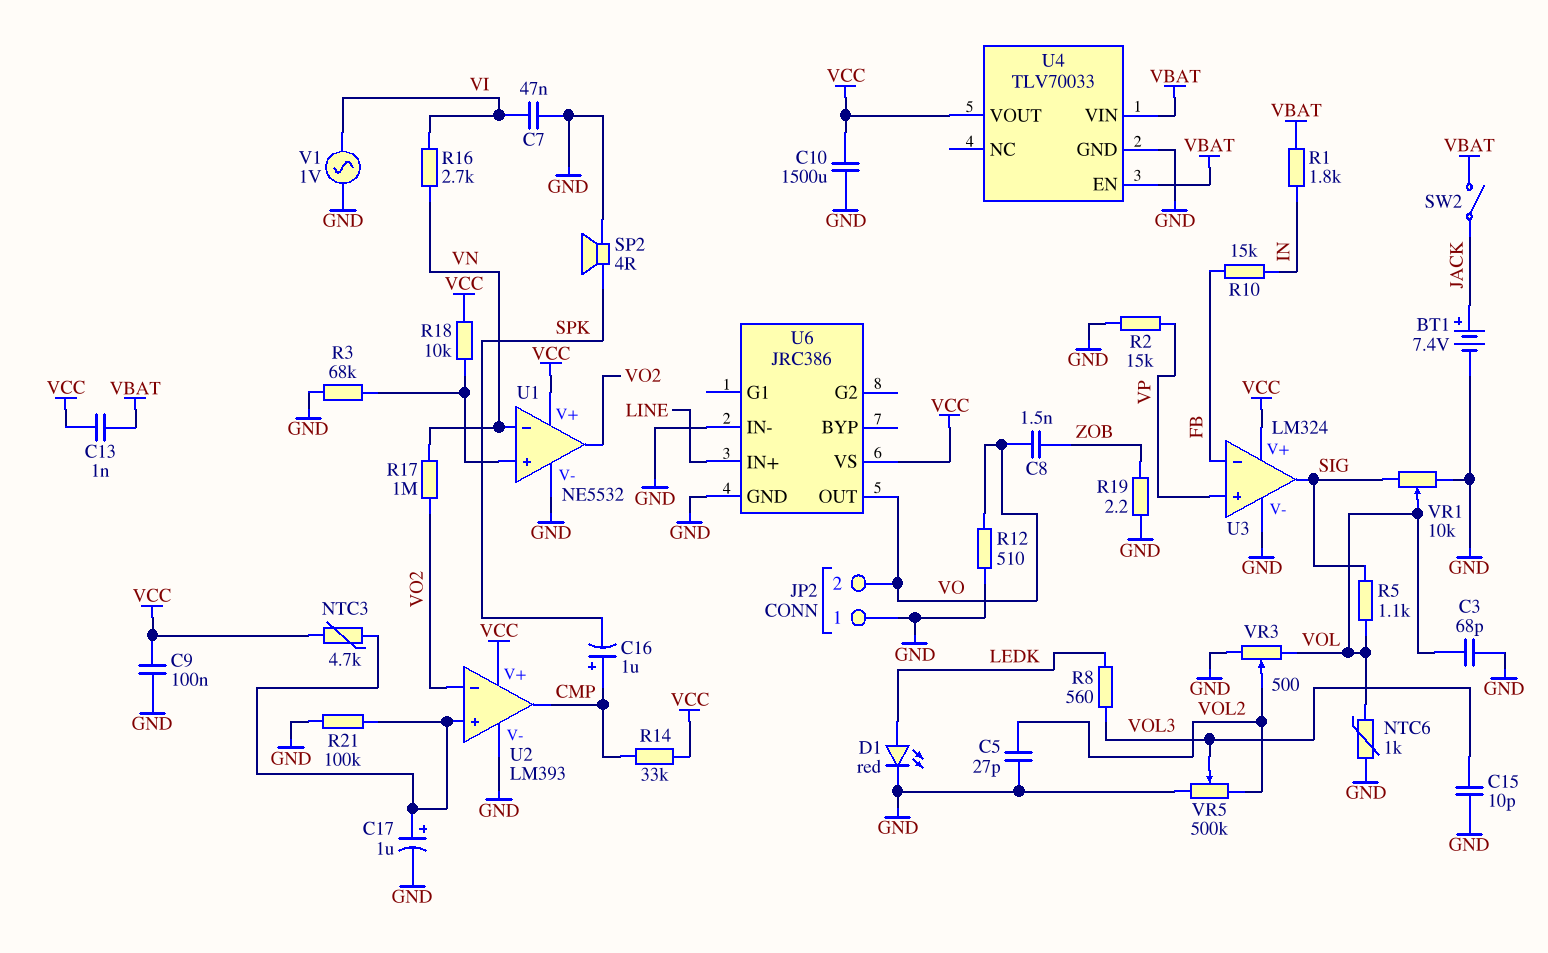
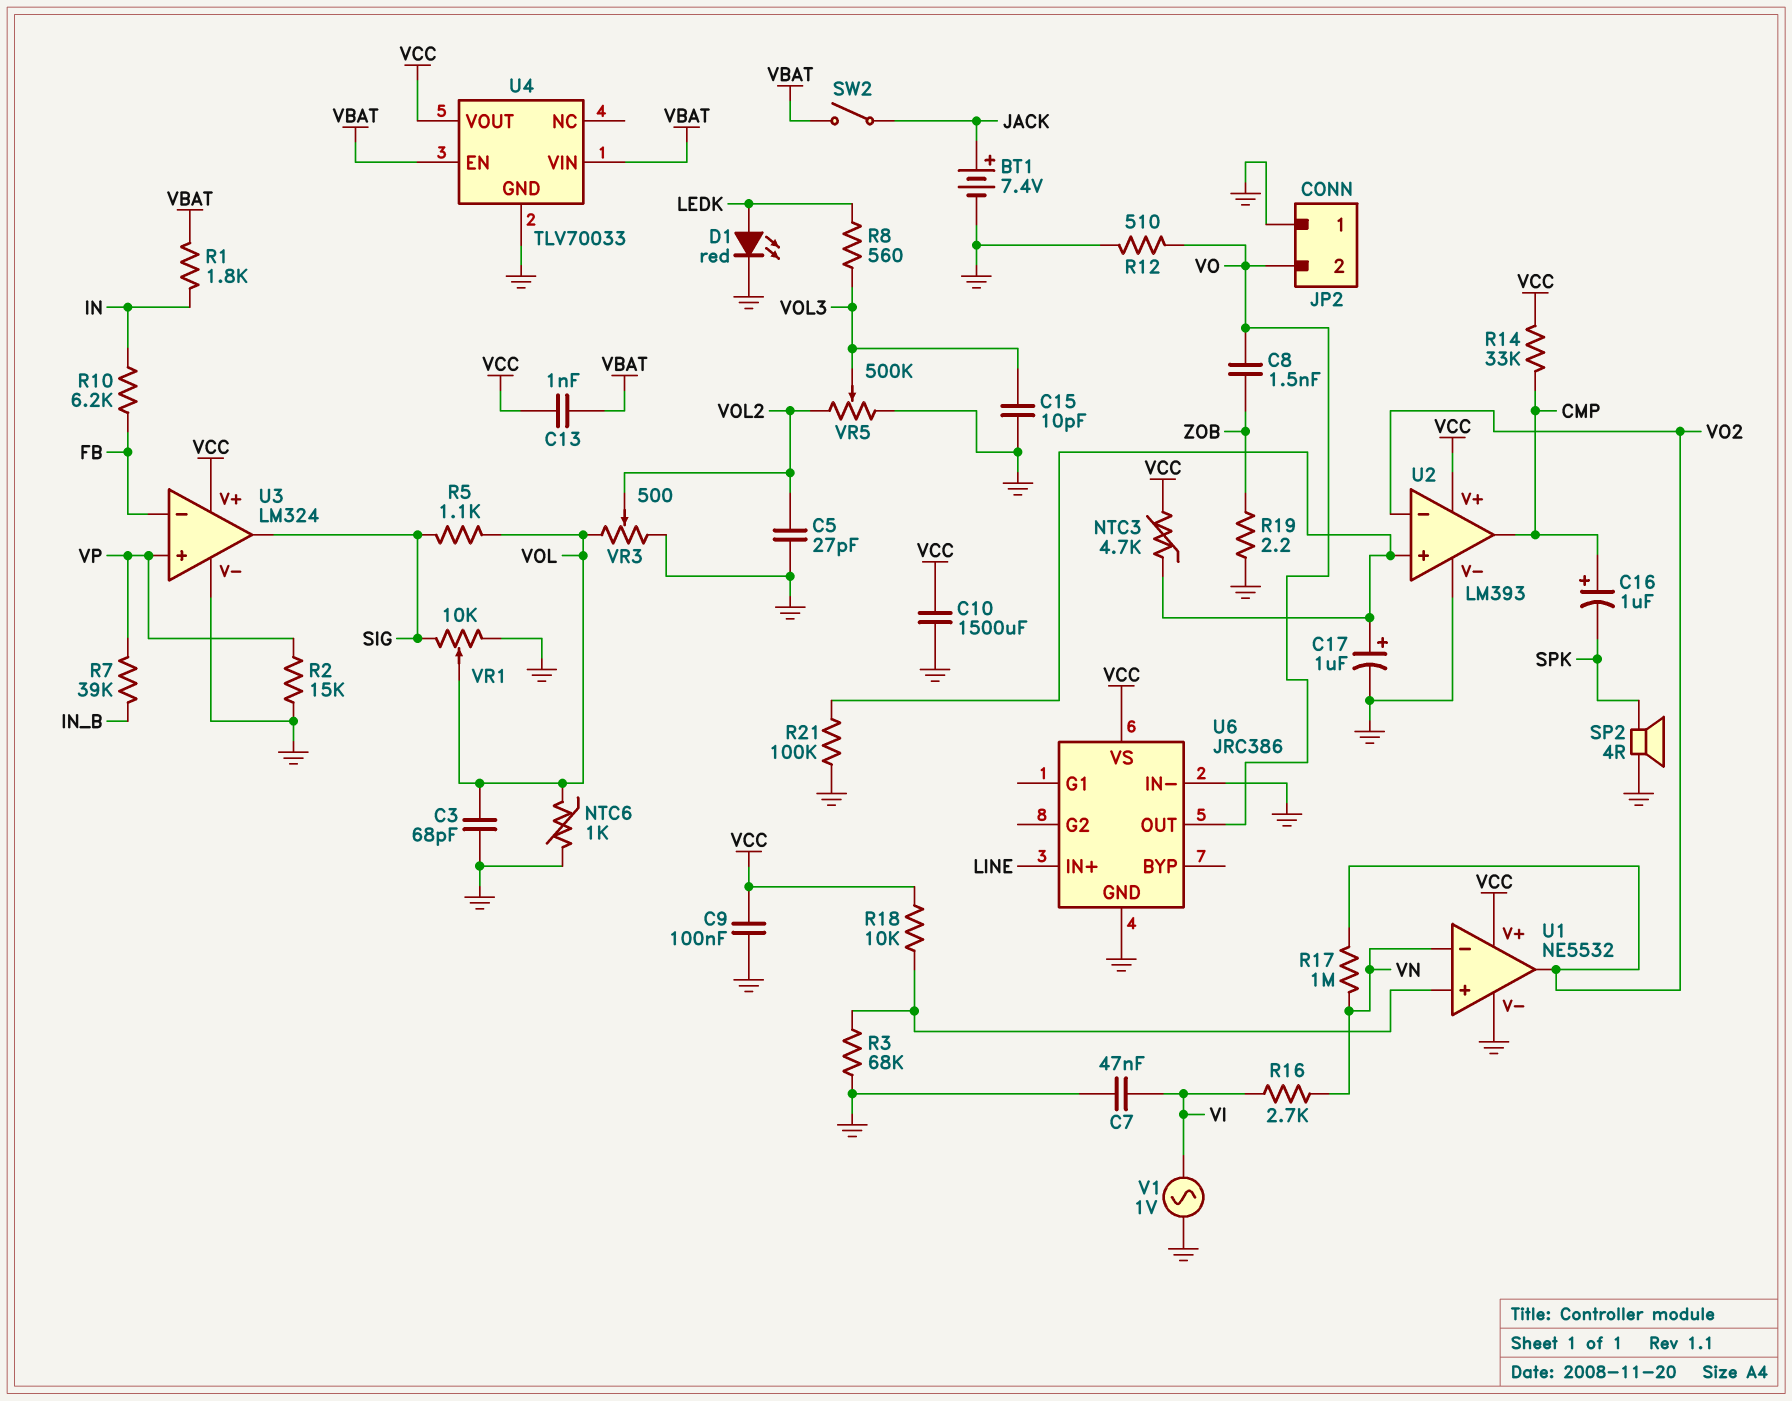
R7: none -> 39k (IN_B, VP)
R10: 15k (FB, IN) -> 6.2k (FB, IN)

